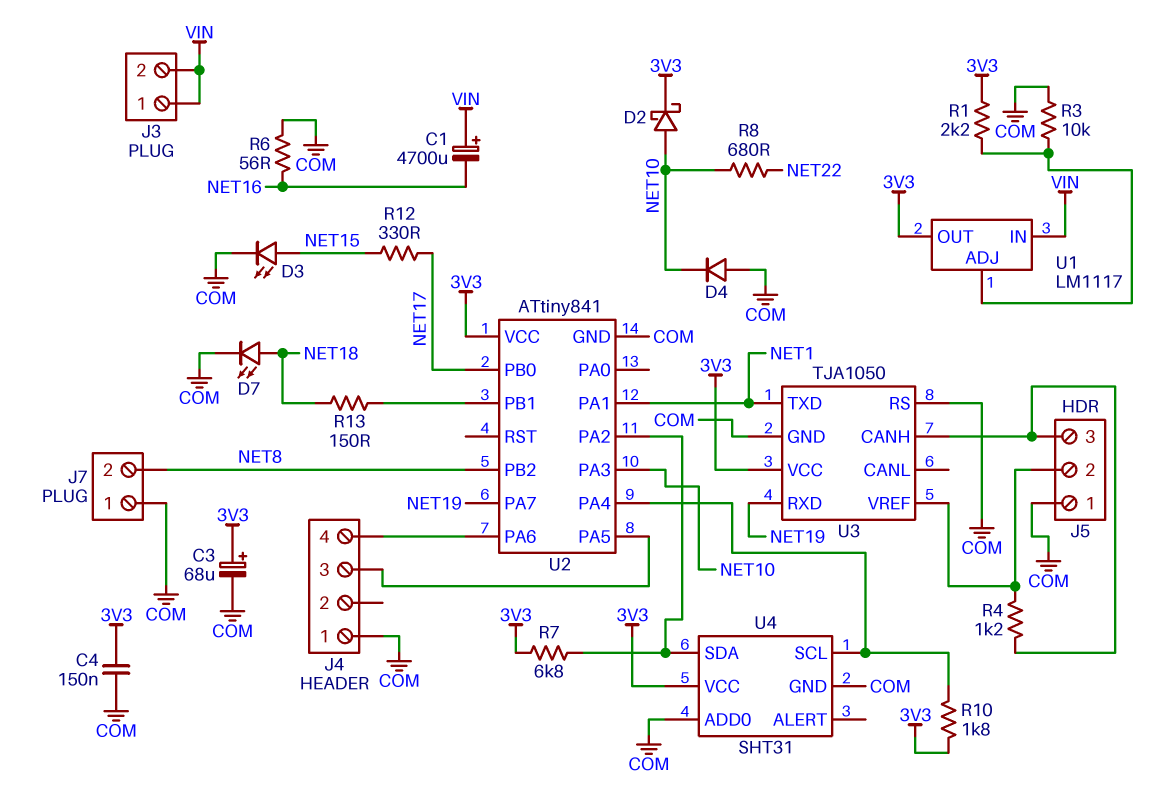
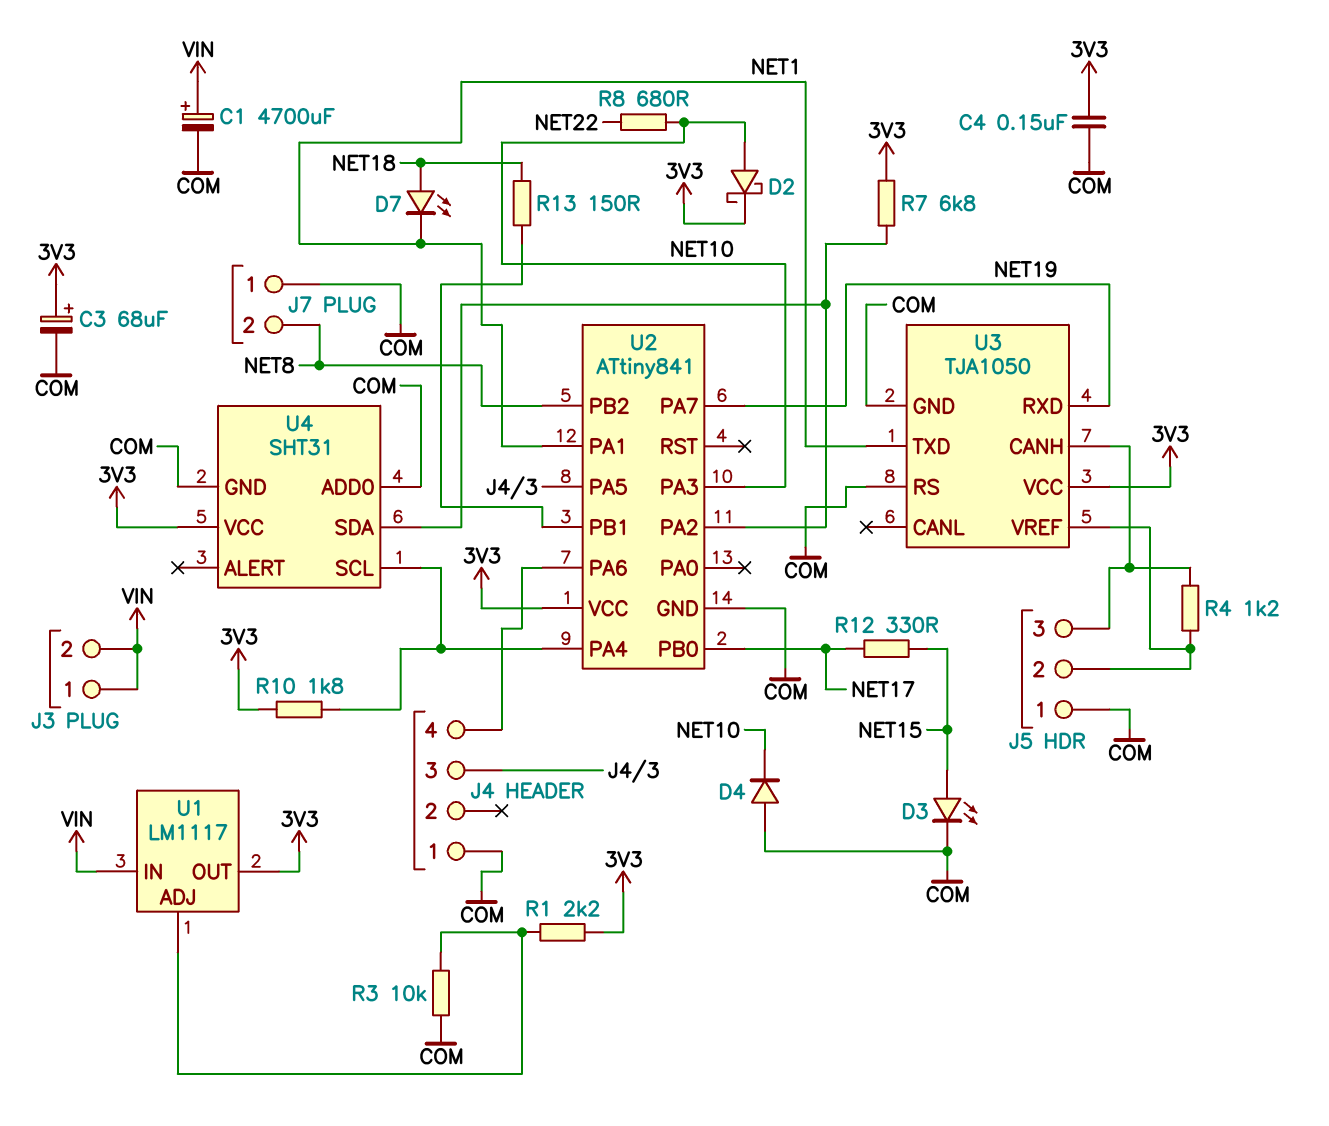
C1: 4700uF (plus VIN, minus NET16) -> 4700uF (plus VIN, minus COM)
D7: LED (A NET18, K COM) -> LED (A NET18, K NET1)
R6: 56 (COM, NET16) -> none

